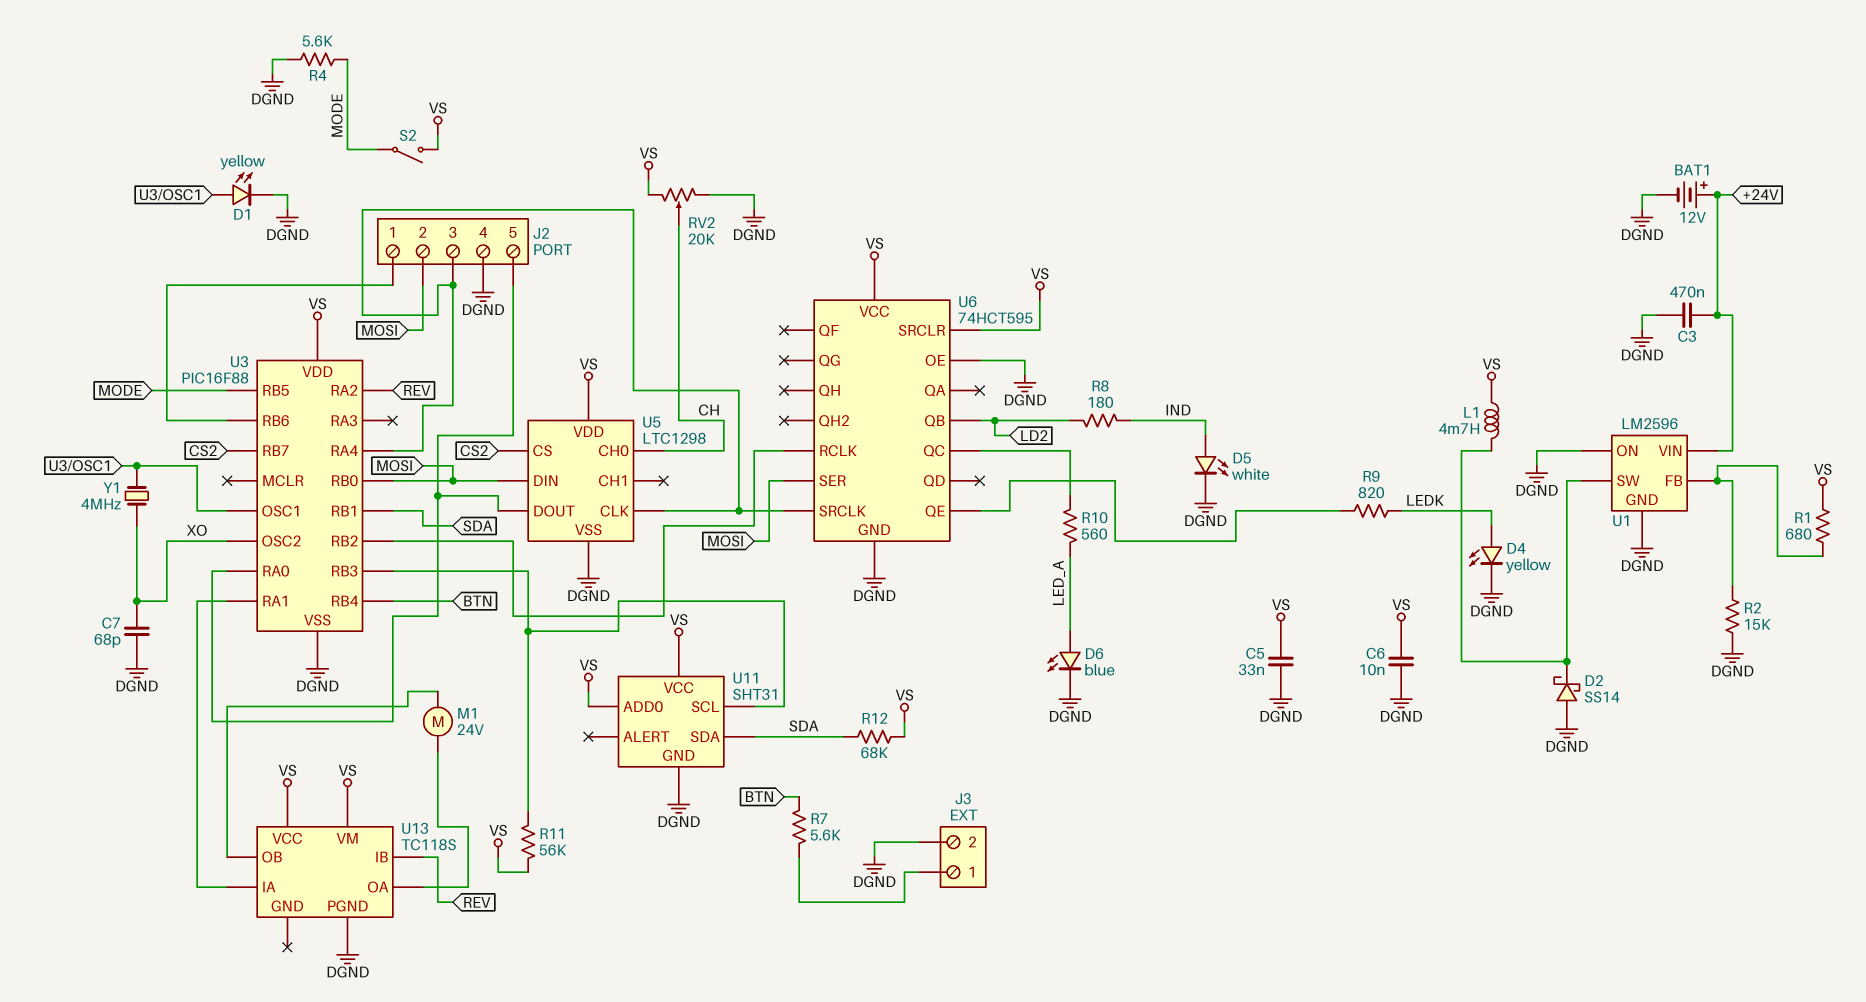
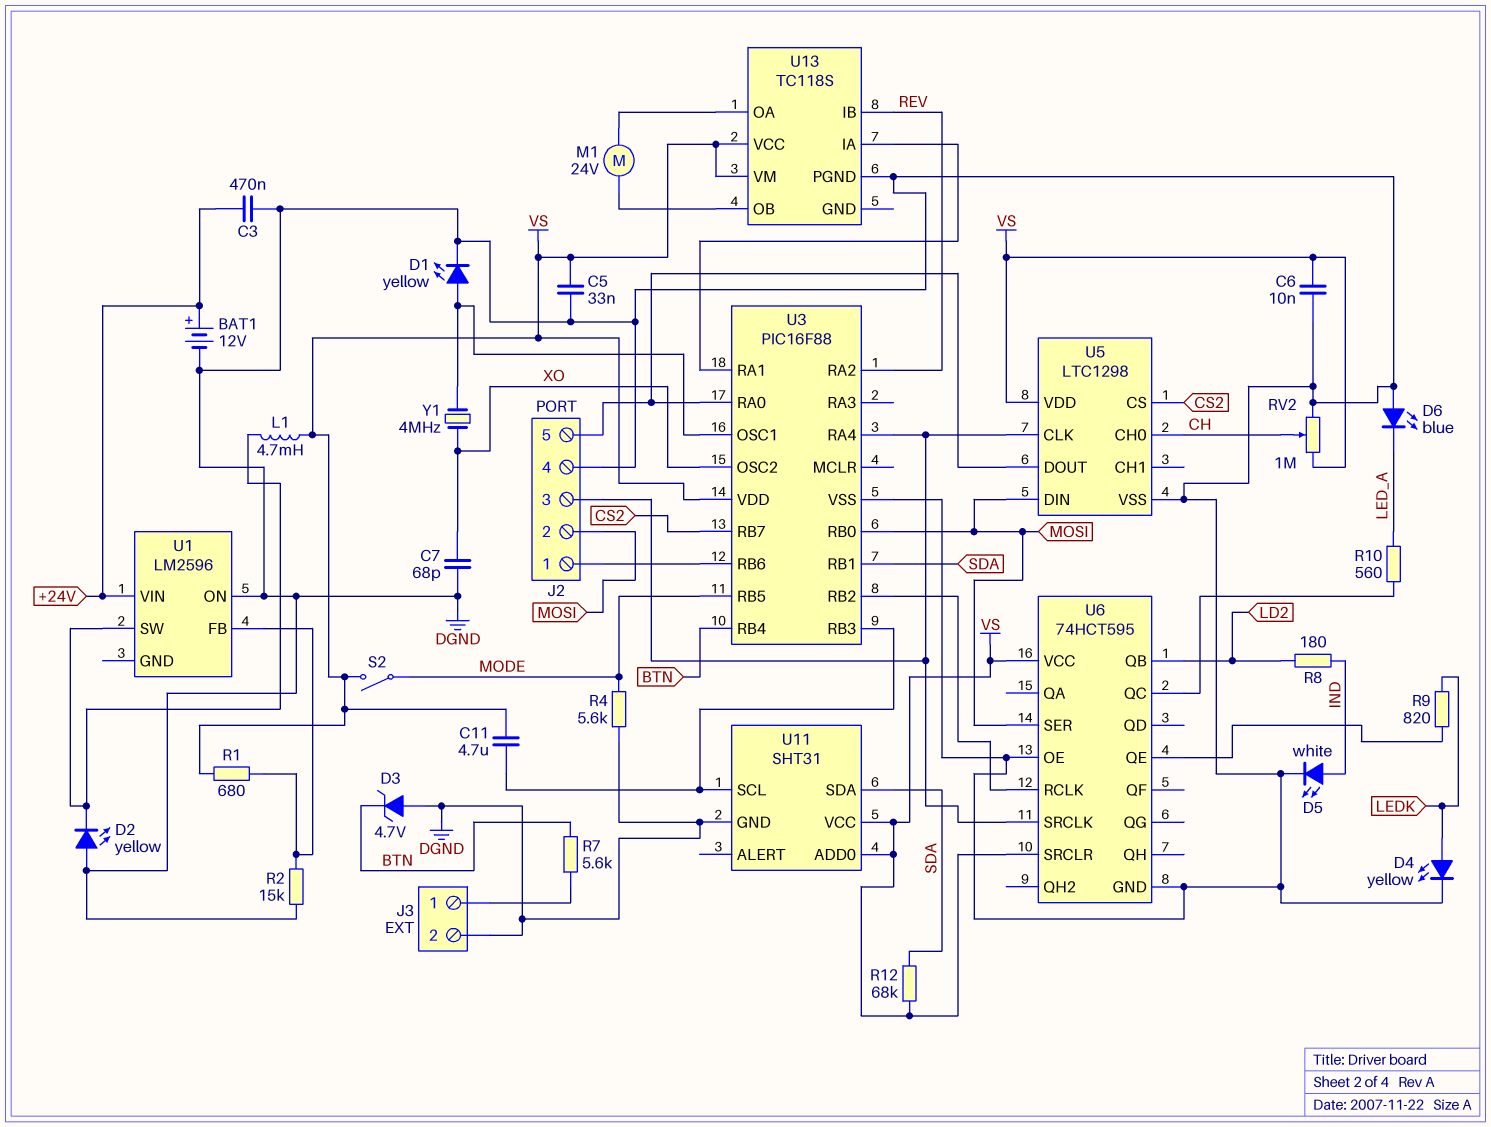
C11: none -> 4.7uF (U3/RB3, VS)
D2: schottky SS14 (A DGND, K U1/SW) -> LED yellow (A DGND, K U1/SW)
D3: none -> zener 4.7V (A DGND, K BTN)
D6: LED blue (A LED_A, K DGND) -> LED blue (A DGND, K LED_A)
R11: 56k (U3/RB3, VS) -> none
RV2: 20k (DGND, VS, wiper CH) -> 1M (DGND, VS, wiper CH)
U1 pin GND: DGND -> none

